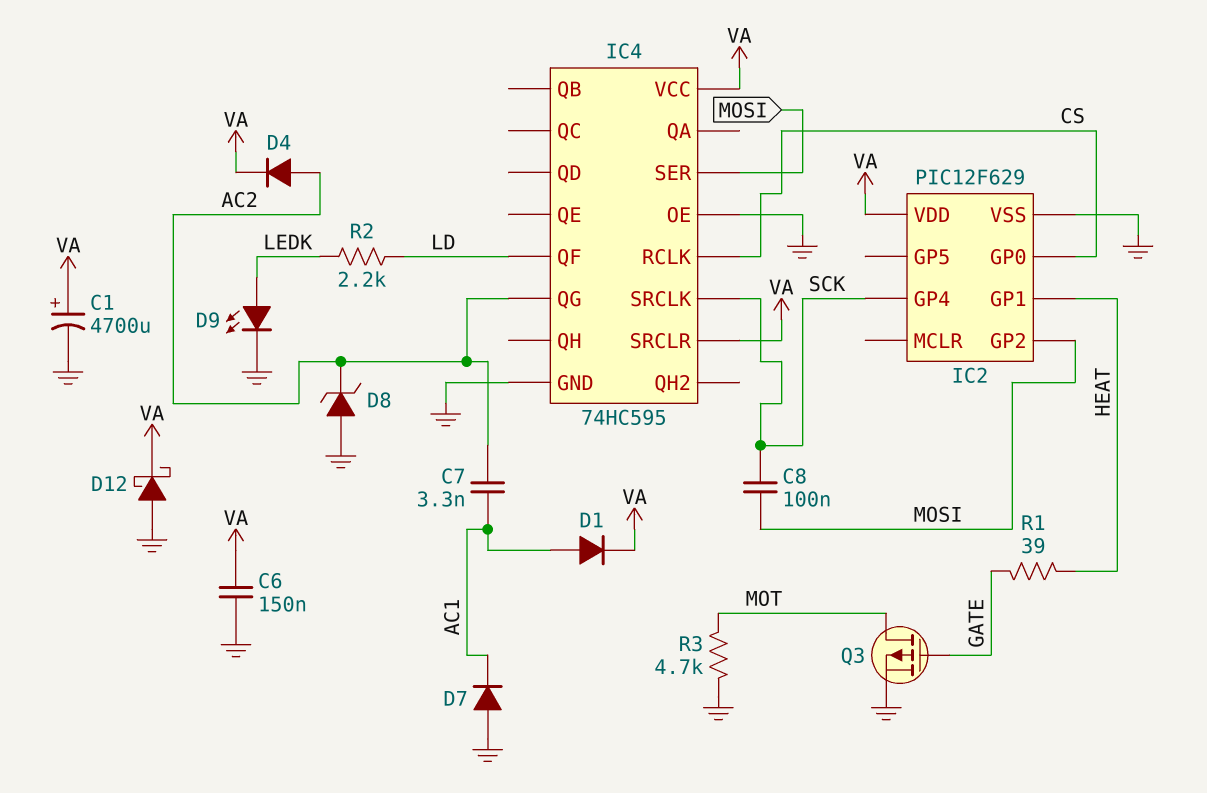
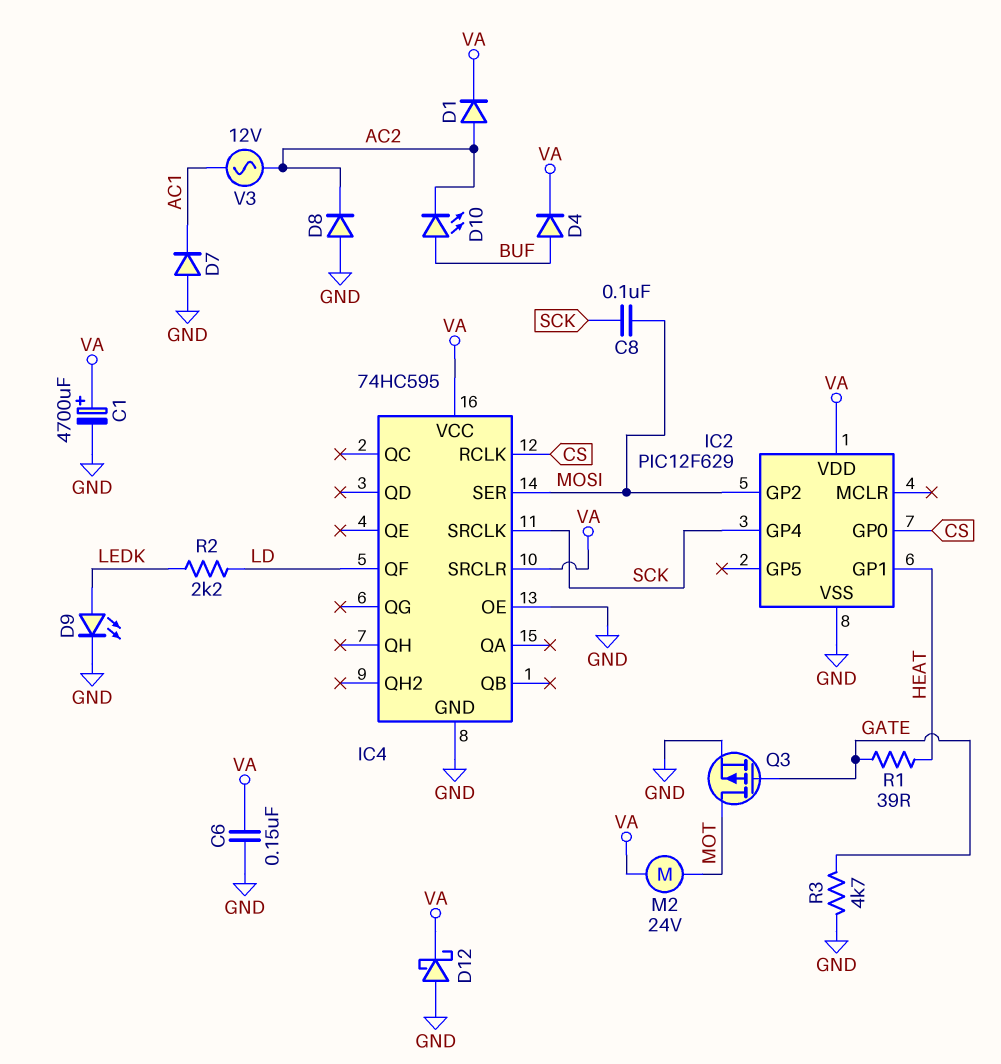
C7: 3.3nF (AC1, AC2) -> none
D1: diode (A AC1, K VA) -> diode (A AC2, K VA)
D4: diode (A AC2, K VA) -> diode (A BUF, K VA)
D8: zener (A GND, K AC2) -> diode (A GND, K AC2)
D10: none -> LED (A BUF, K AC2)
IC4 pin QG: AC2 -> none
M2: none -> motor 24V (MOT, VA)
R3: 4.7k (GND, MOT) -> 4.7k (GATE, GND)
V3: none -> AC 12V (AC1, AC2)

